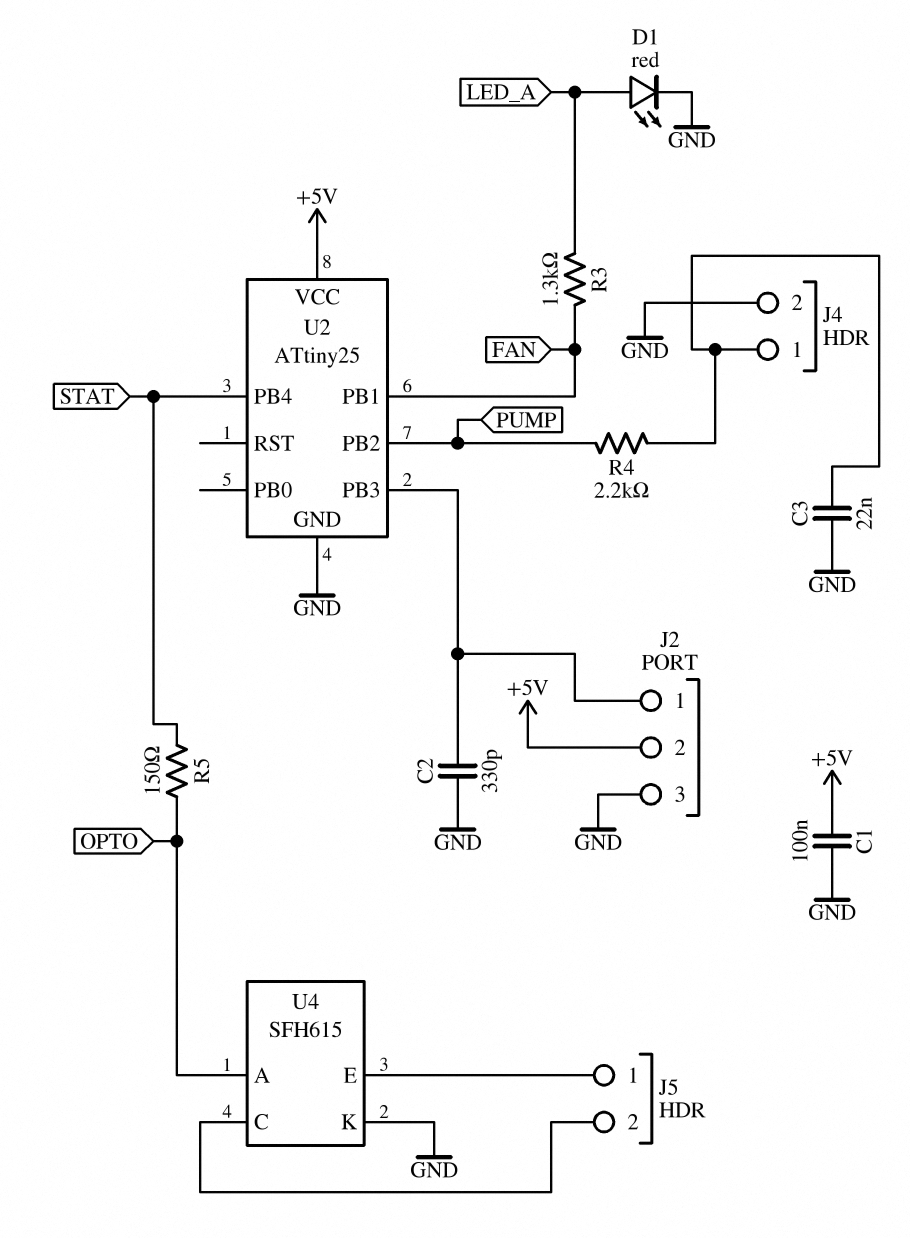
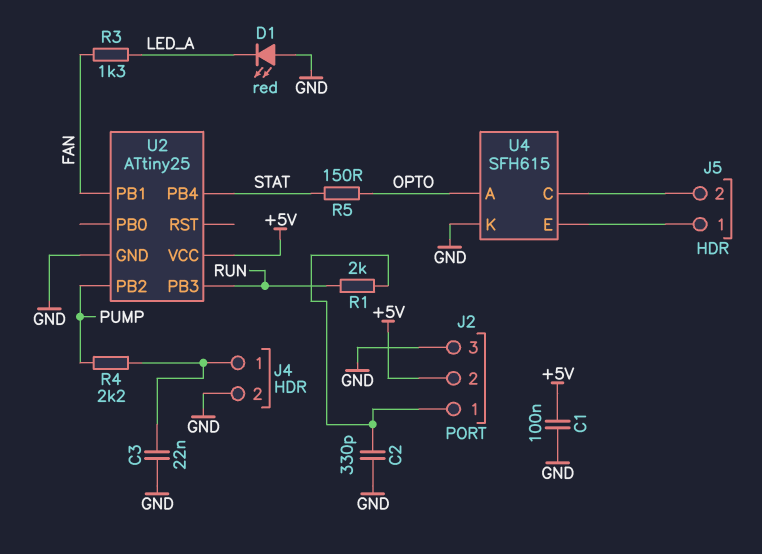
D1: LED red (A LED_A, K GND) -> LED red (A GND, K LED_A)
R1: none -> 2k (J2/1, RUN)
U2 pin PB3: J2/1 -> RUN

